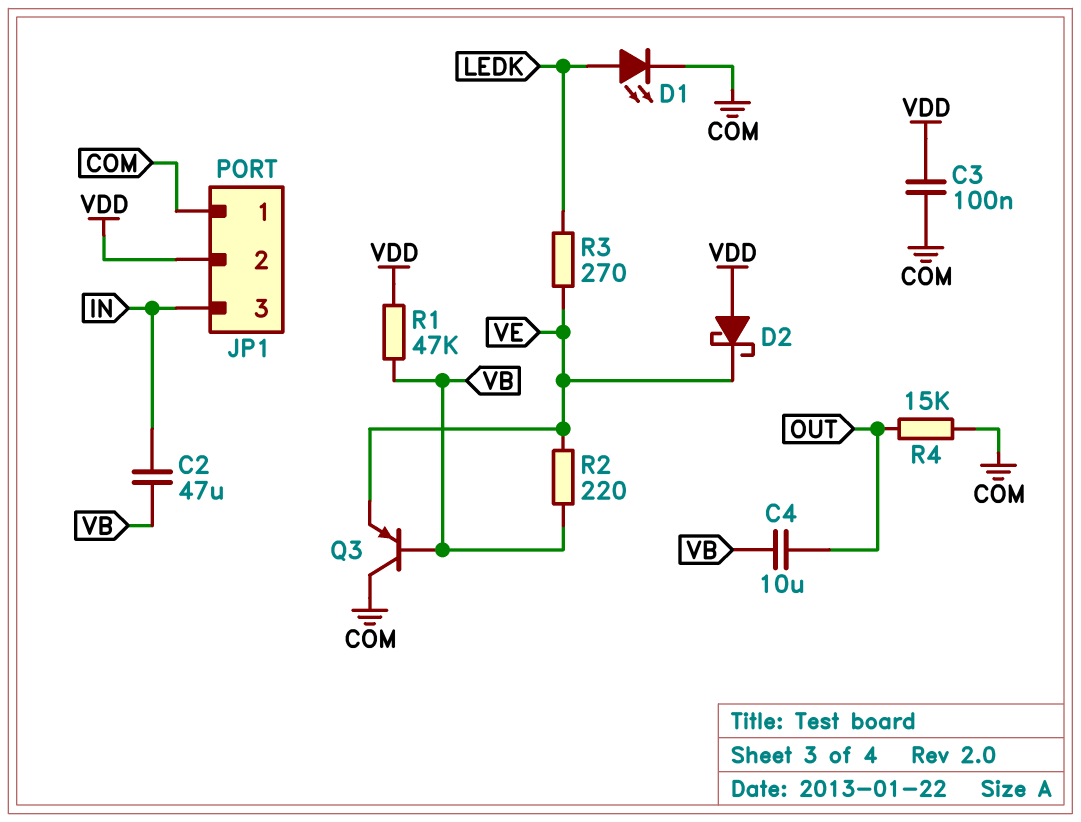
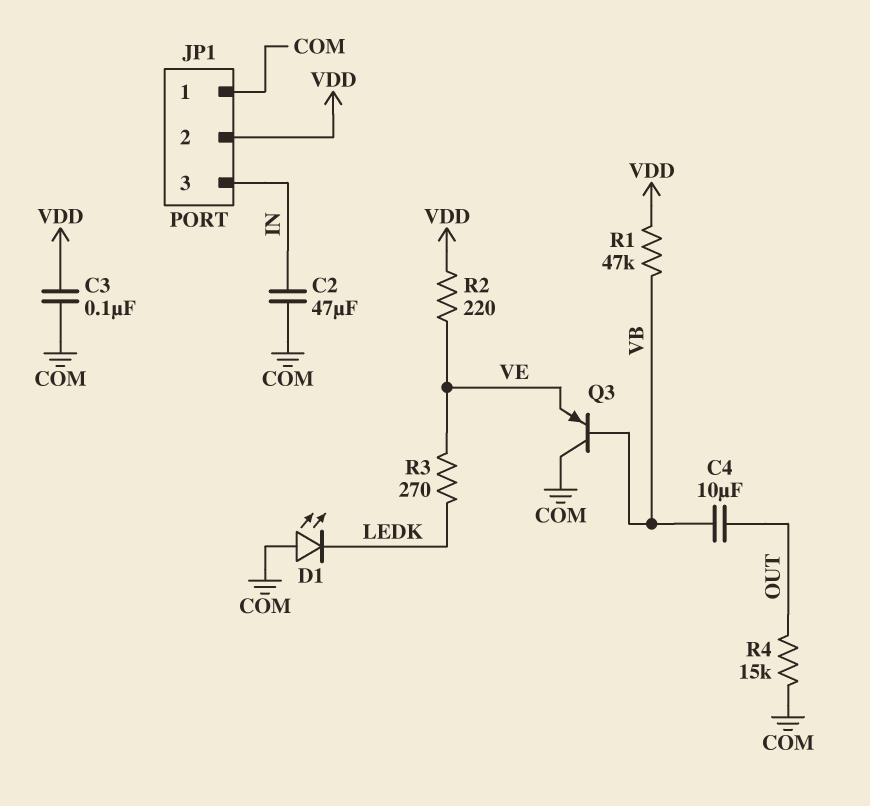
C2: 47uF (IN, VB) -> 47uF (COM, IN)
D1: LED (A LEDK, K COM) -> LED (A COM, K LEDK)
D2: schottky (A VDD, K VE) -> none
R2: 220 (VB, VE) -> 220 (VDD, VE)

